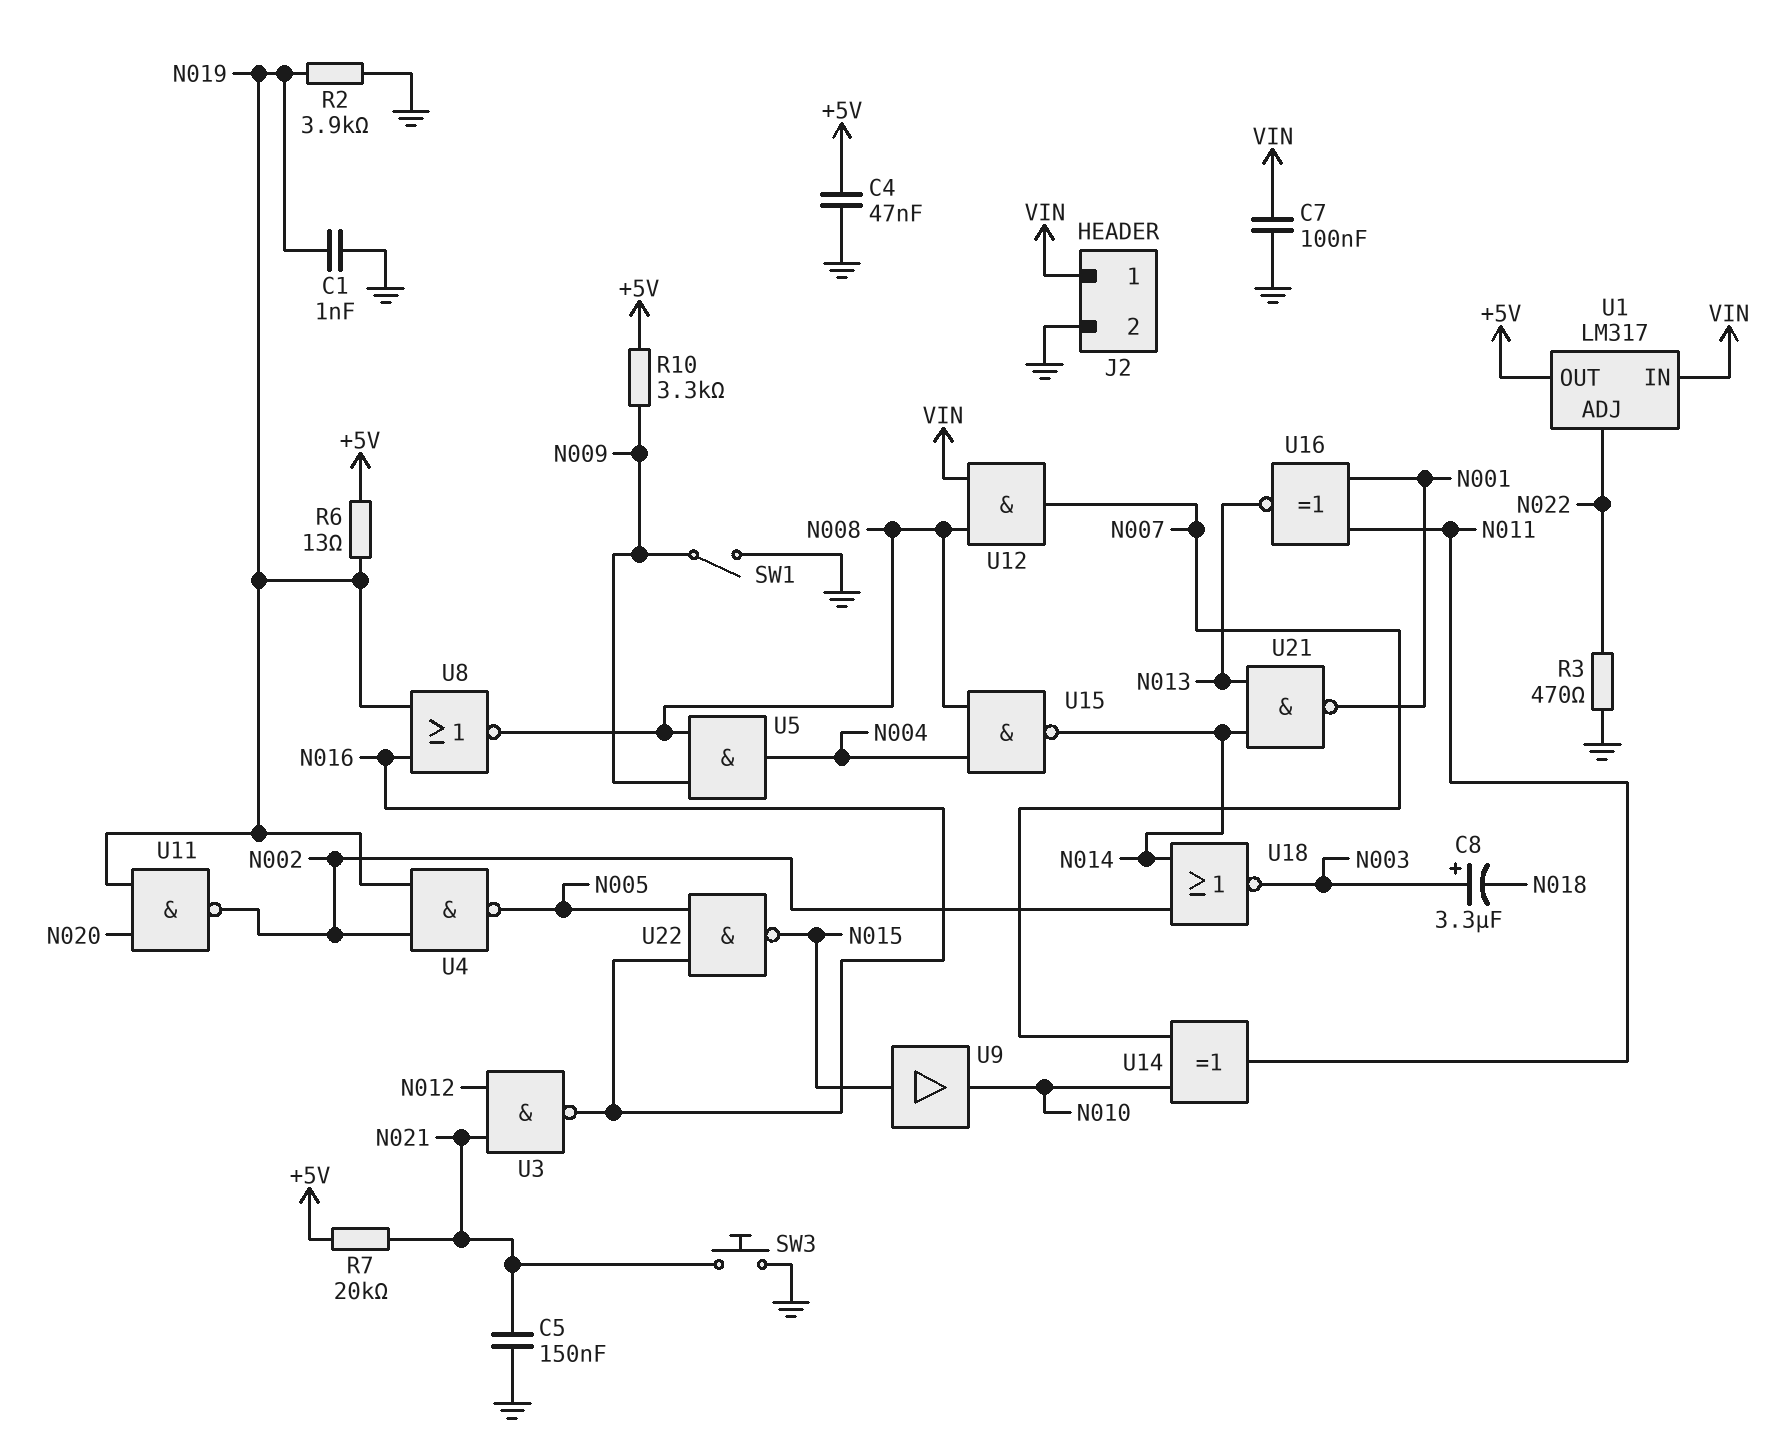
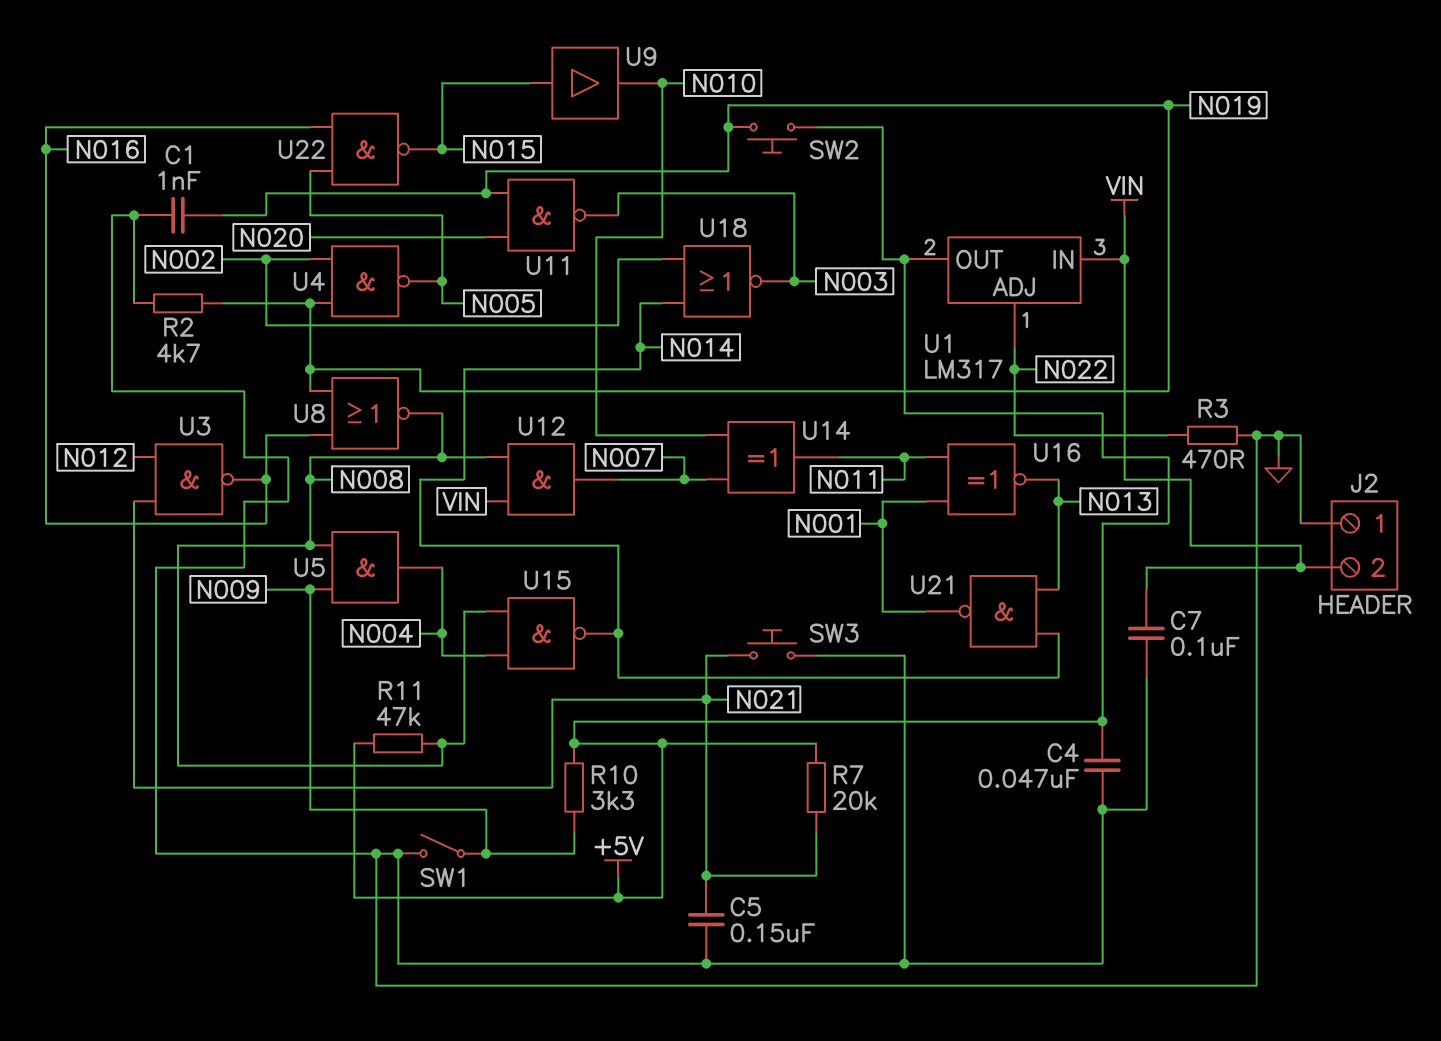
C8: 3.3uF (plus N003, minus N018) -> none
J2 pin 1: VIN -> GND
J2 pin 2: GND -> VIN
R2: 3.9k (GND, N019) -> 4.7k (GND, N019)
R6: 13 (+5V, N019) -> none
R11: none -> 47k (+5V, N008)
SW2: none -> button (+5V, N019)
U11: NAND (in N019, in N020, out N002) -> NAND (in N019, in N020, out N003)

